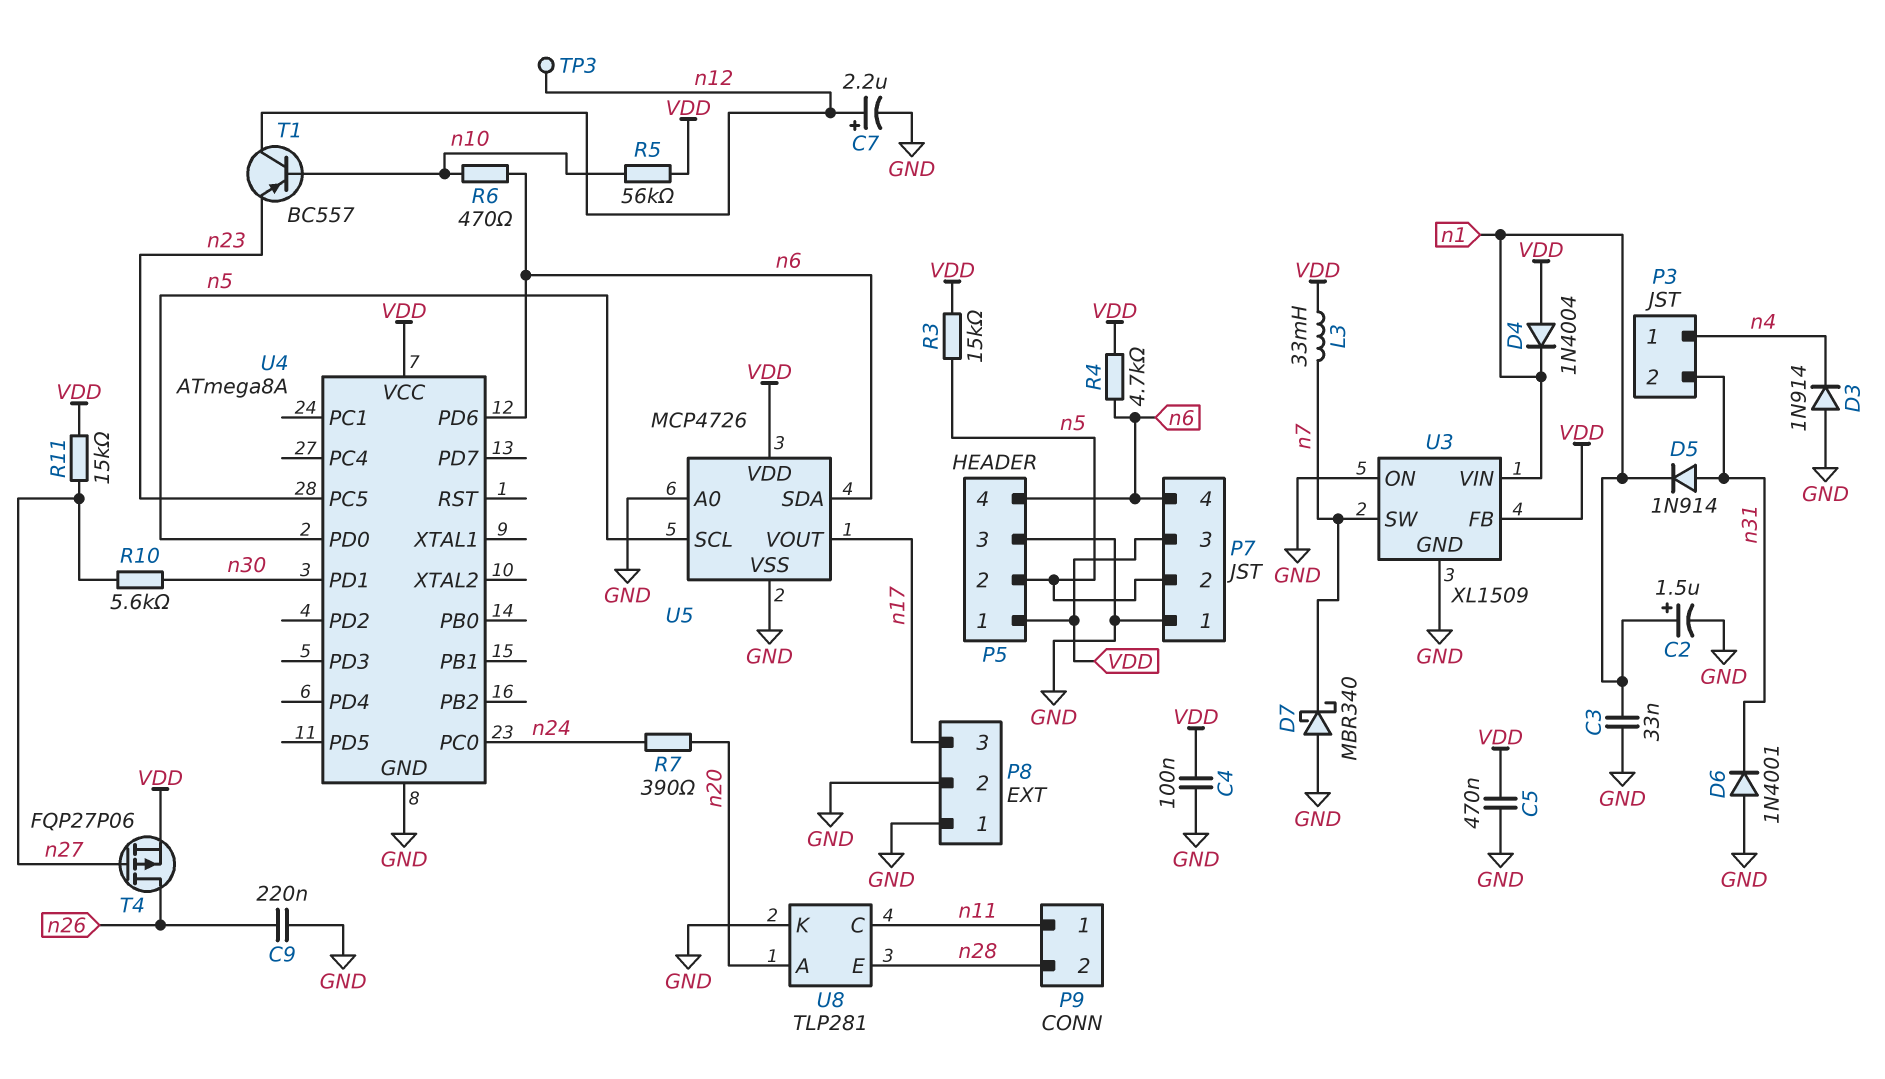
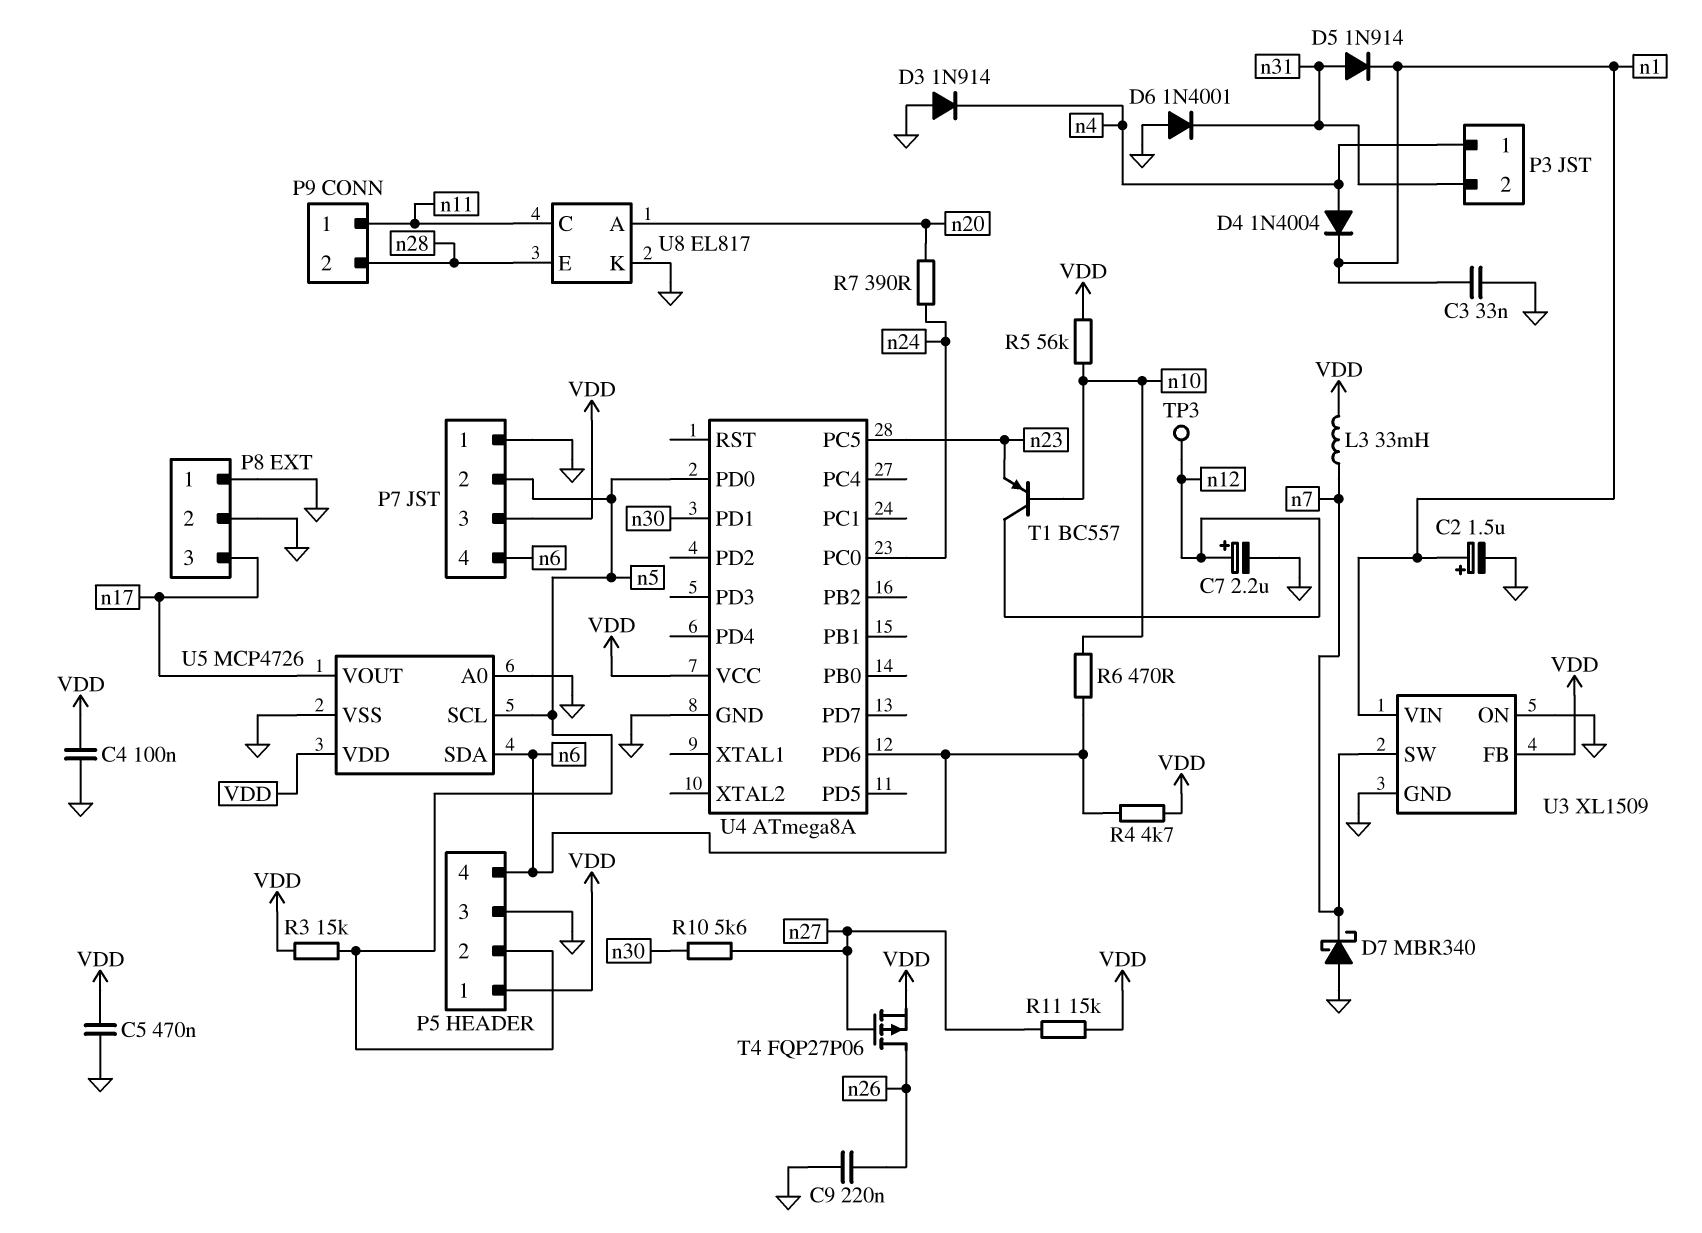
D4: diode 1N4004 (A VDD, K n1) -> diode 1N4004 (A n4, K n1)
U8: TLP281 -> EL817

